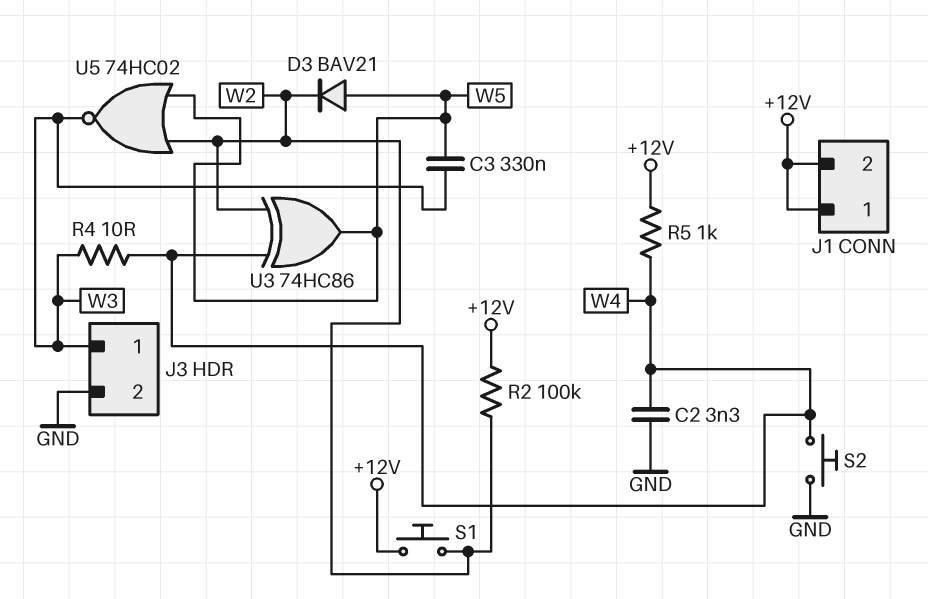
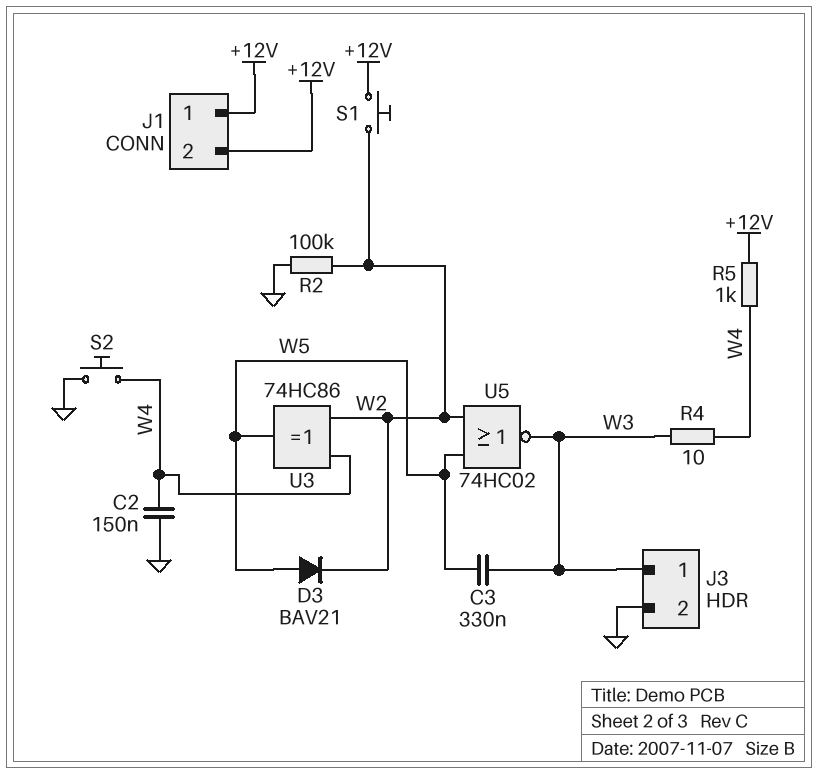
C2: 3.3nF (GND, W4) -> 150nF (GND, W4)
R2: 100k (+12V, W2) -> 100k (GND, W2)

